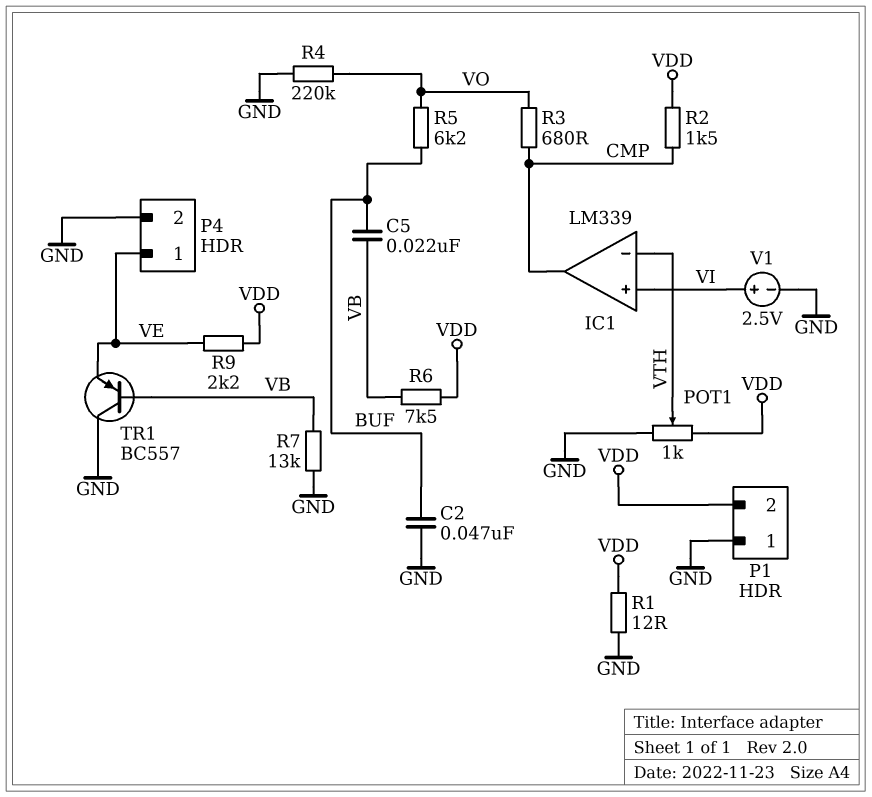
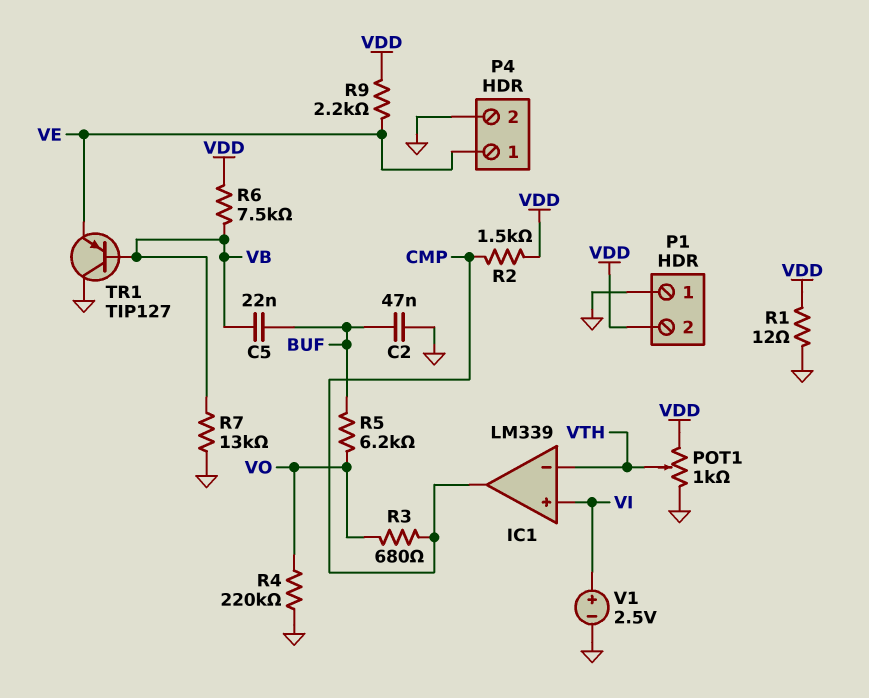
TR1: PNP BC557 (B VB, C GND, E VE) -> PNP TIP127 (B VB, C GND, E VE)

